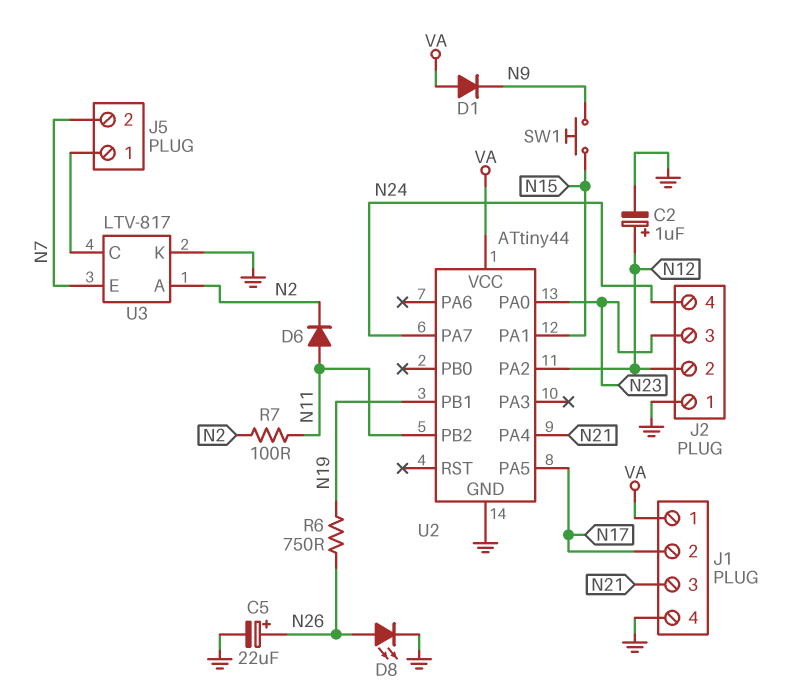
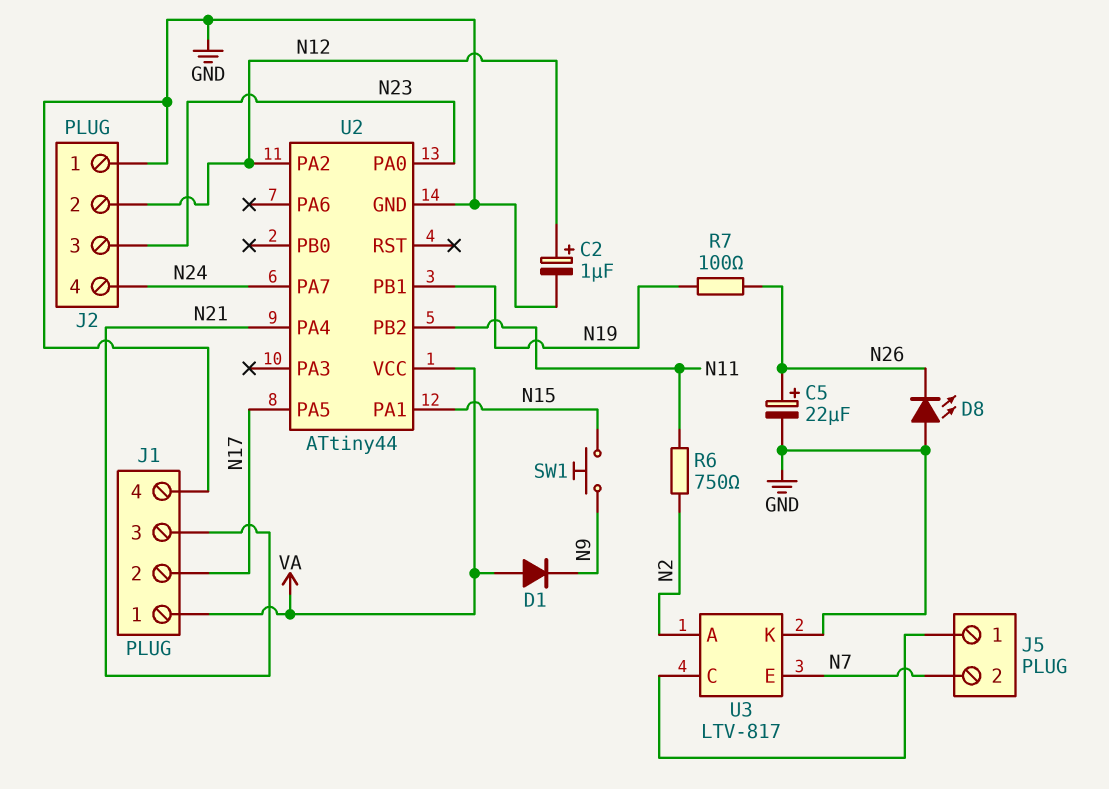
D6: diode (A N11, K N2) -> none
D8: LED (A N26, K GND) -> LED (A GND, K N26)
R6: 750 (N19, N26) -> 750 (N2, N11)
R7: 100 (N2, N11) -> 100 (N19, N26)

